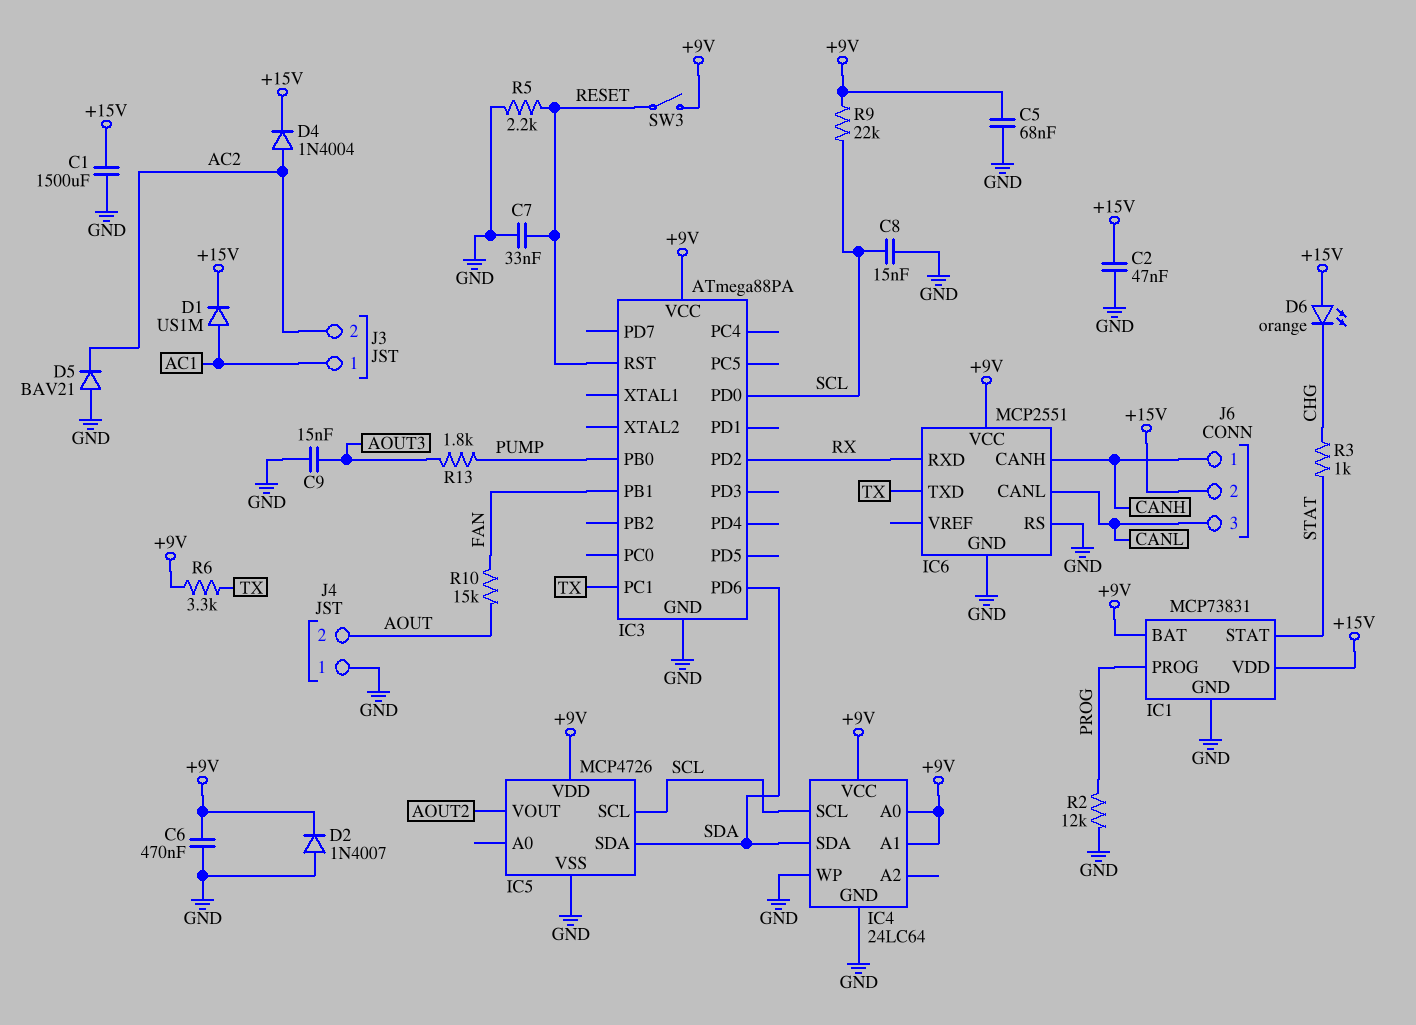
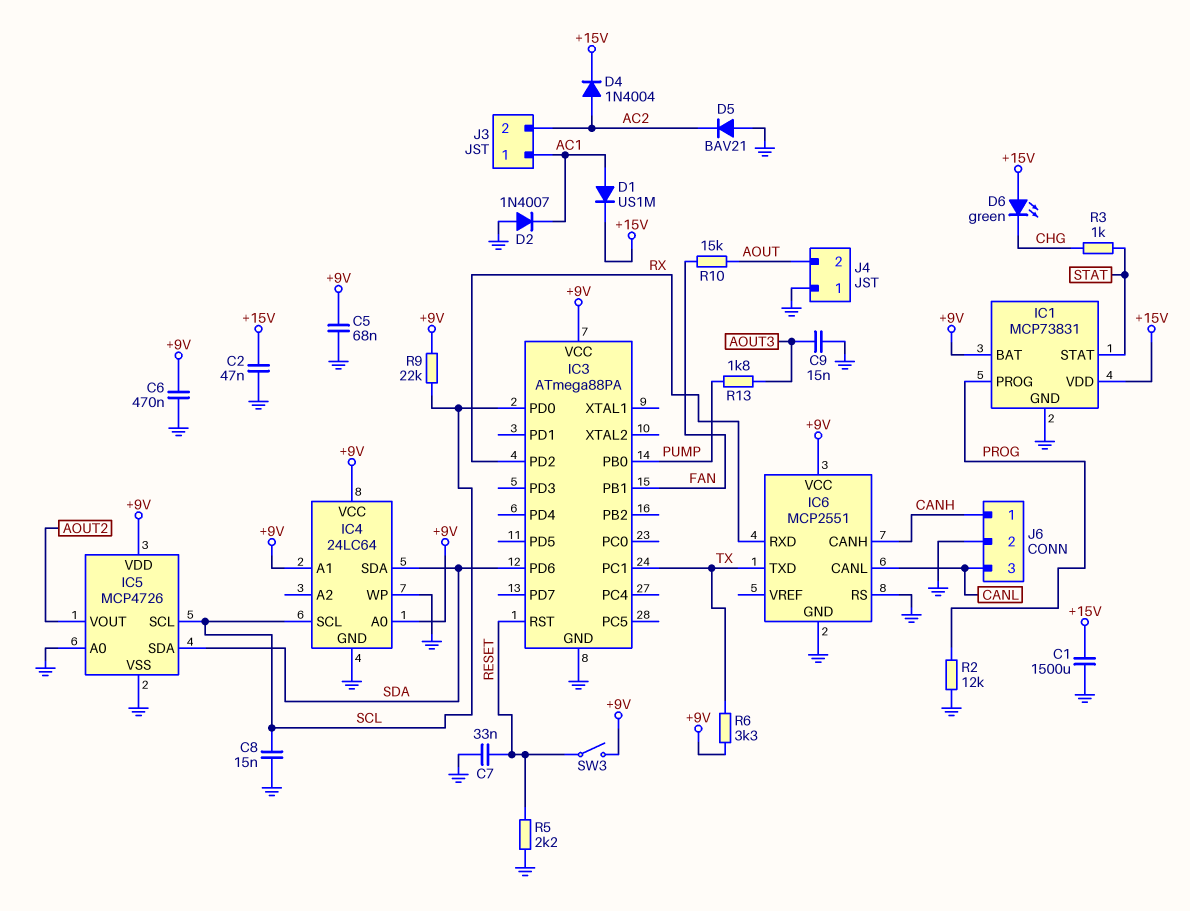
D2: diode 1N4007 (A GND, K +9V) -> diode 1N4007 (A GND, K AC1)
D6: LED orange (A +15V, K CHG) -> LED green (A +15V, K CHG)
IC5 pin A0: none -> GND
J6 pin 2: +15V -> GND

